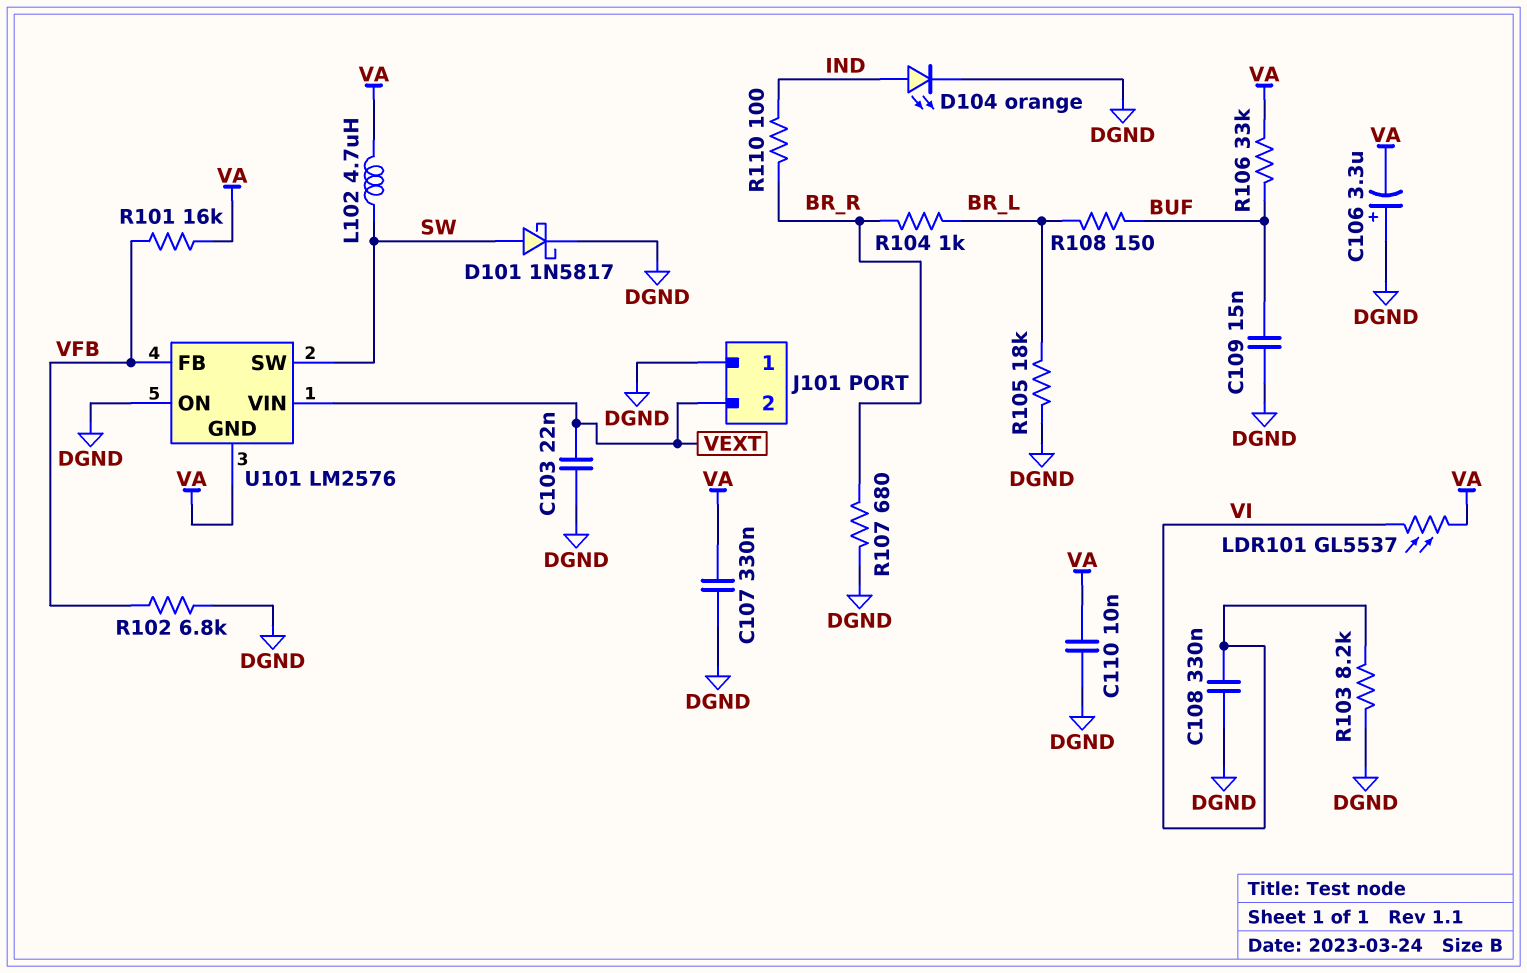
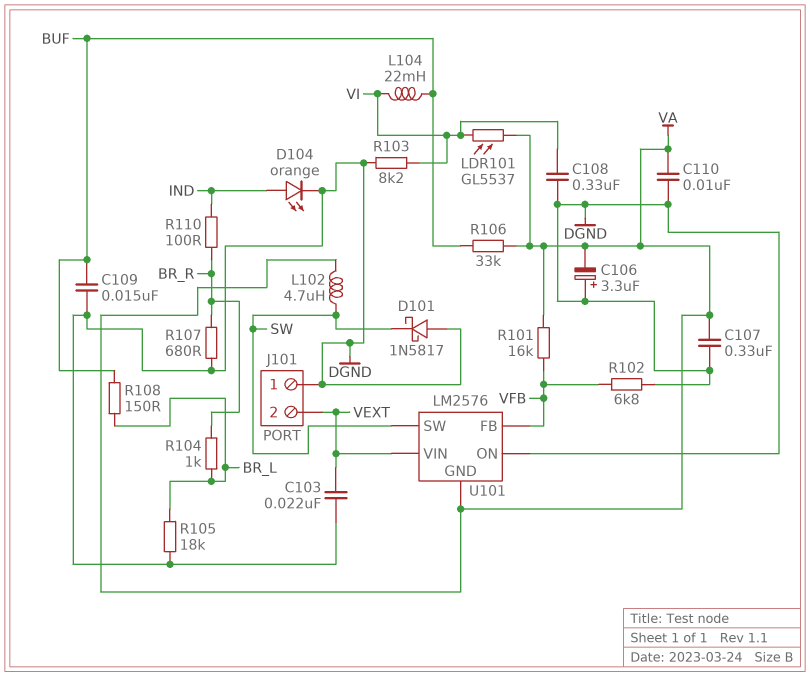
D101: schottky 1N5817 (A SW, K DGND) -> schottky 1N5817 (A DGND, K SW)
L104: none -> 22mH (BUF, VI)

